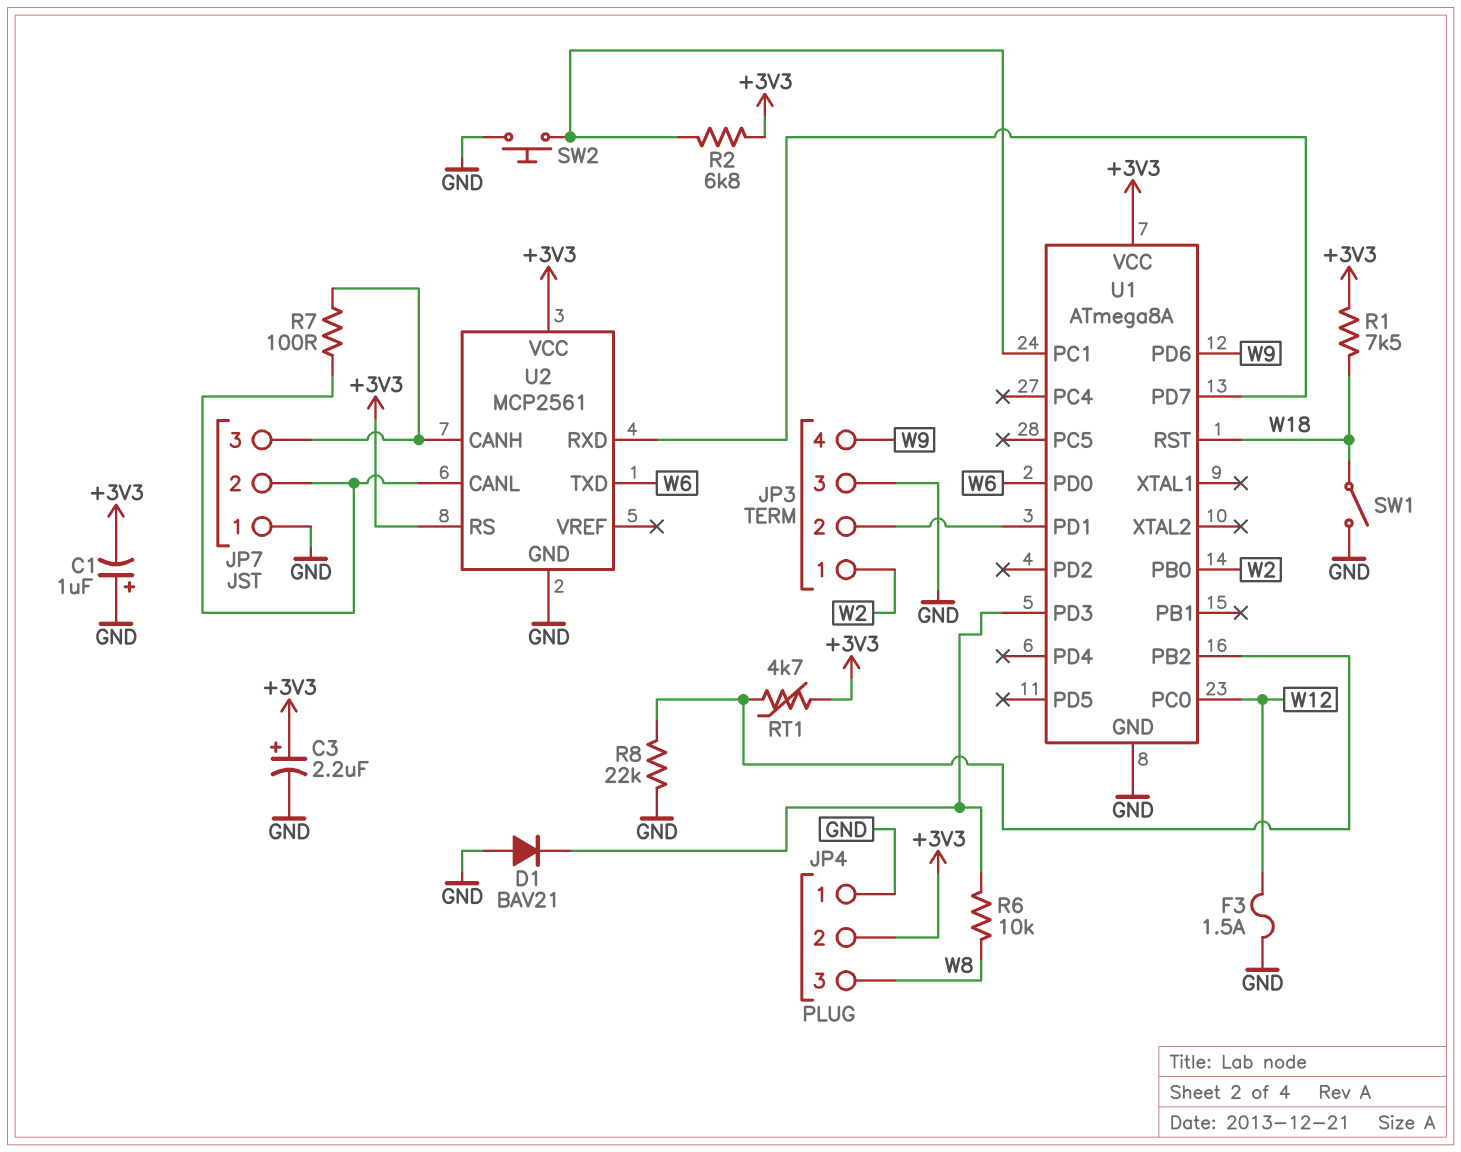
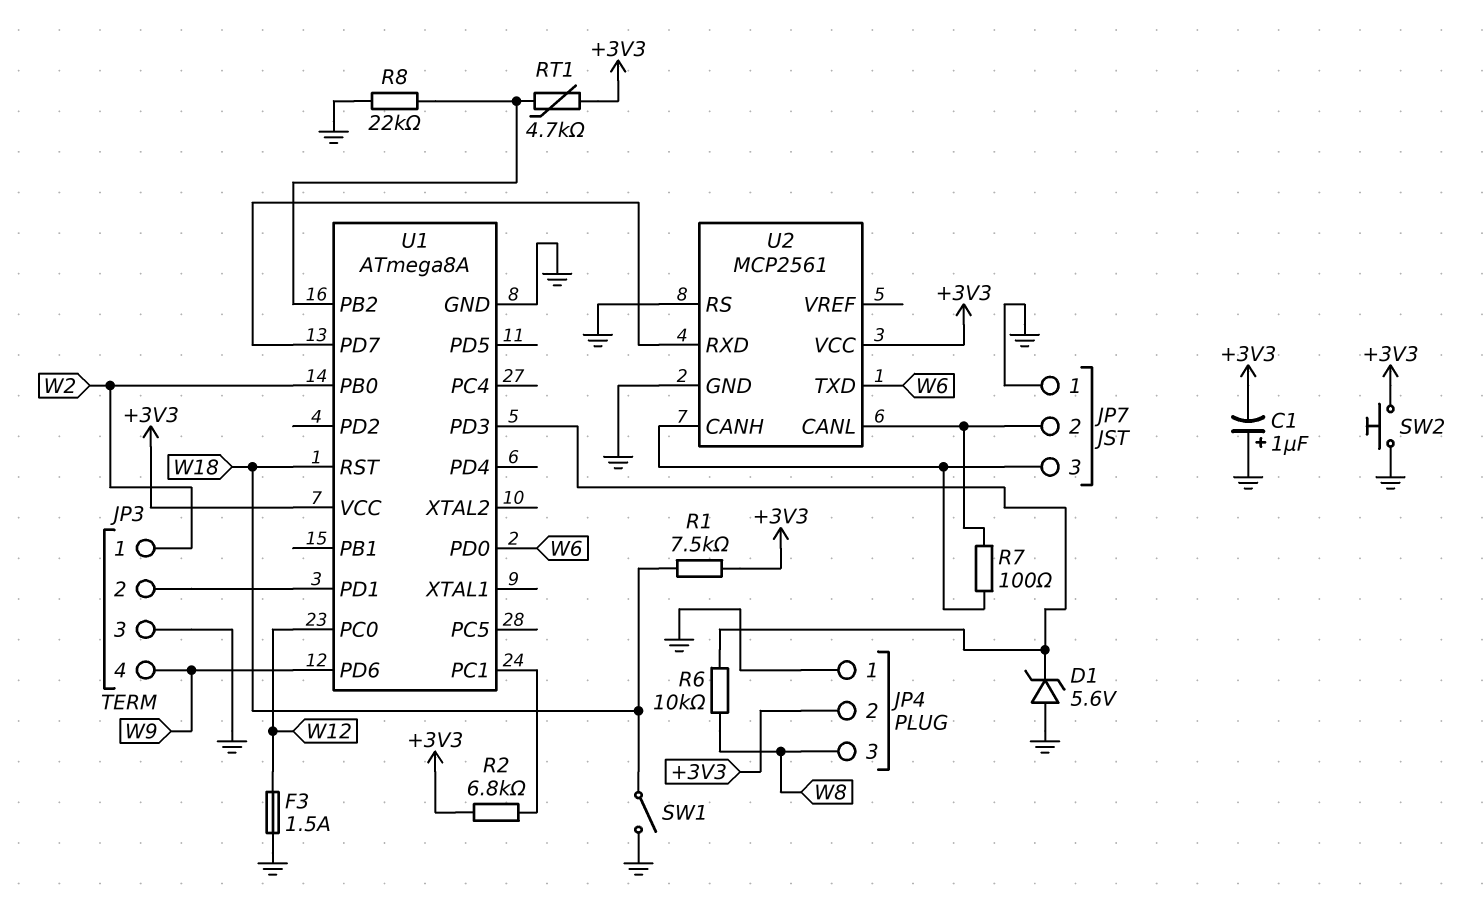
C3: 2.2uF (plus +3V3, minus GND) -> none
D1: diode BAV21 (A GND, K U1/PD3) -> zener 5.6V (A GND, K U1/PD3)
SW2: button (GND, U1/PC1) -> button (+3V3, GND)
U2 pin RS: +3V3 -> GND

